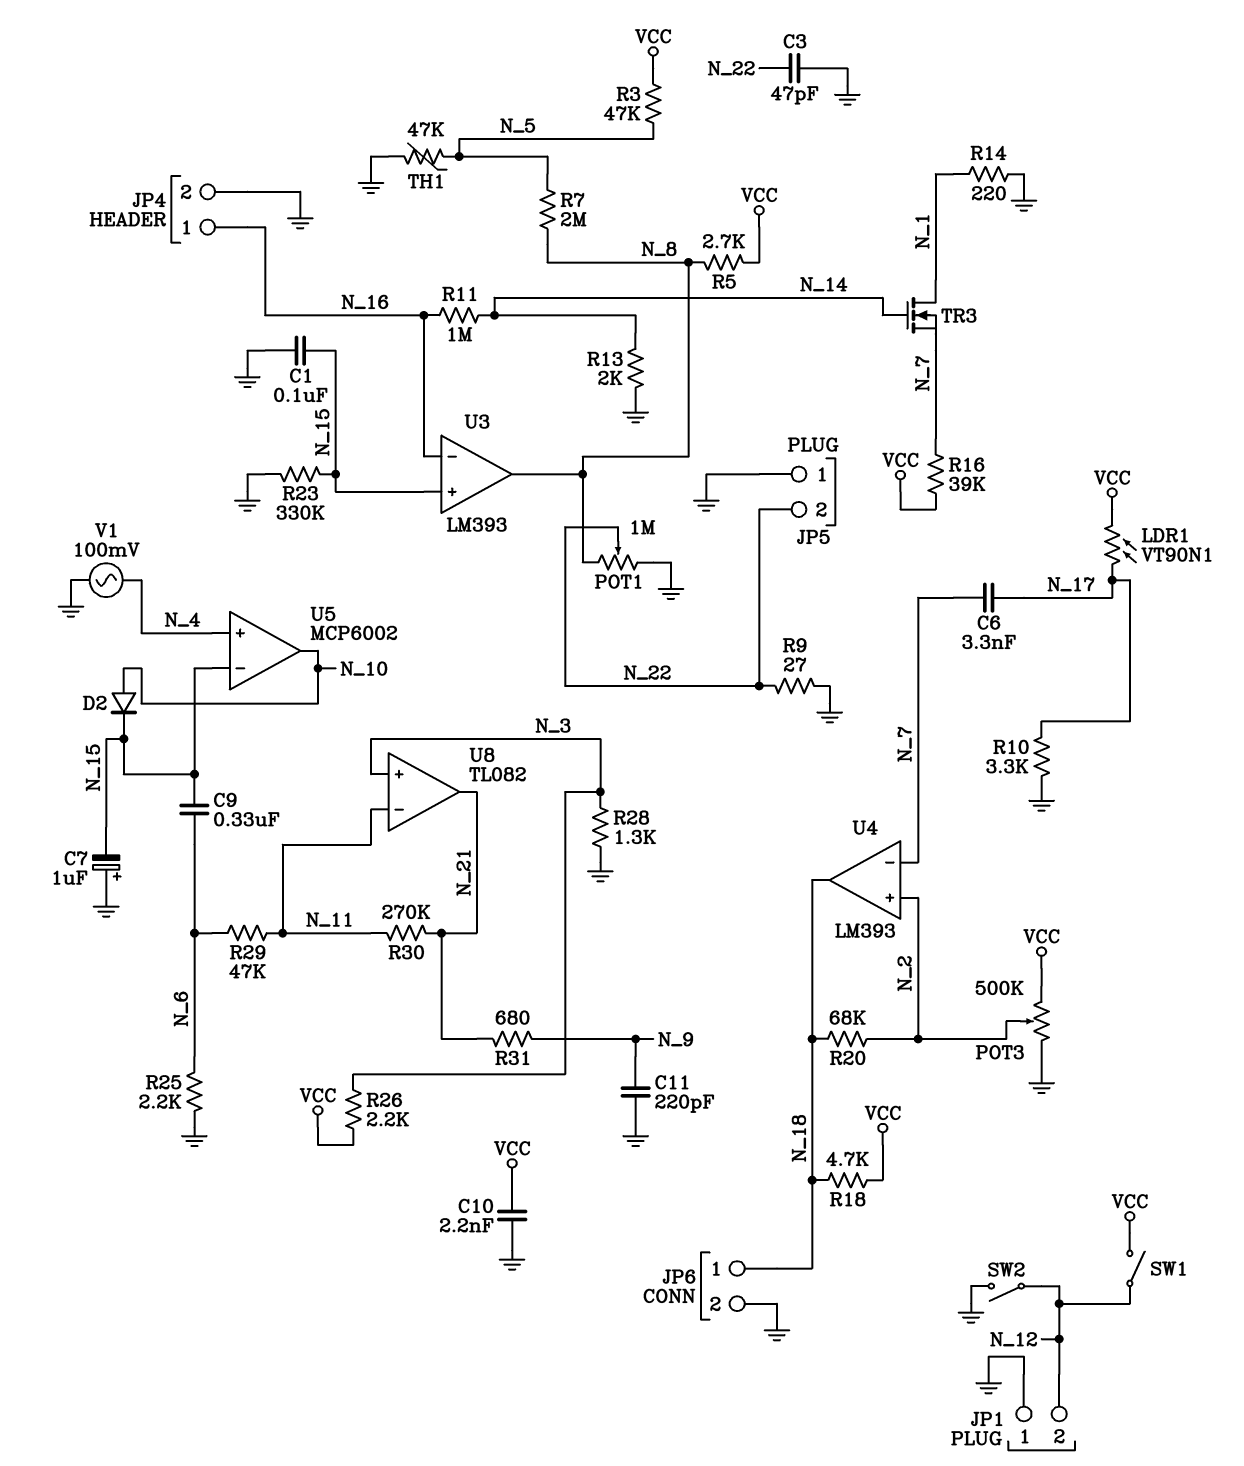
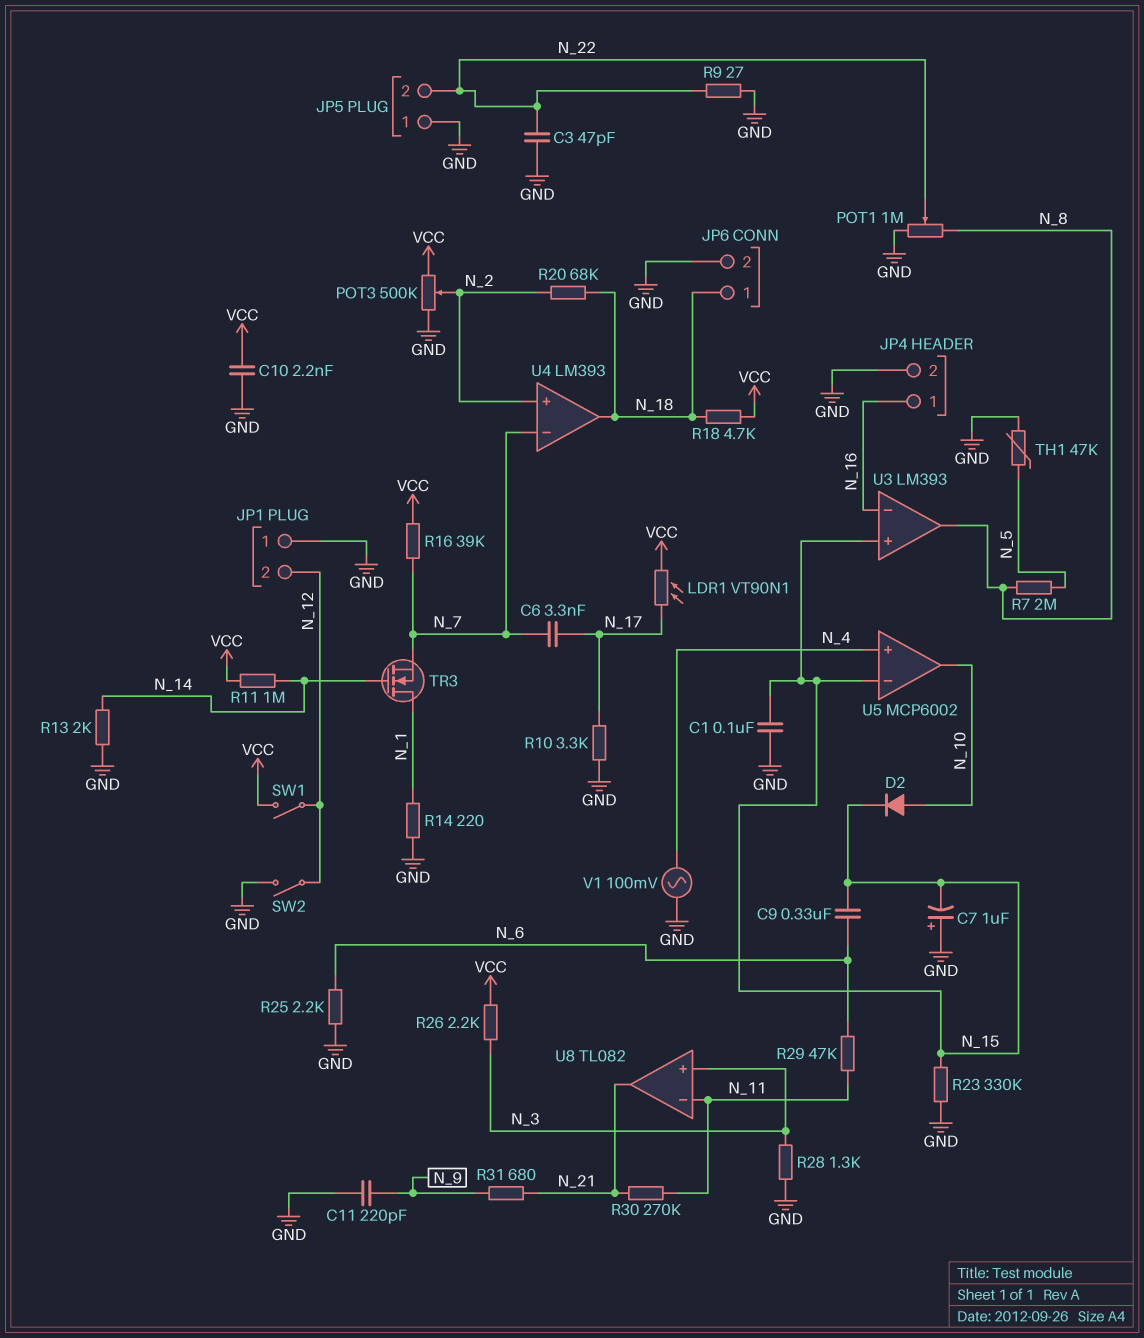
R3: 47k (N_5, VCC) -> none
R5: 2.7k (N_8, VCC) -> none
R11: 1M (N_14, N_16) -> 1M (N_14, VCC)

